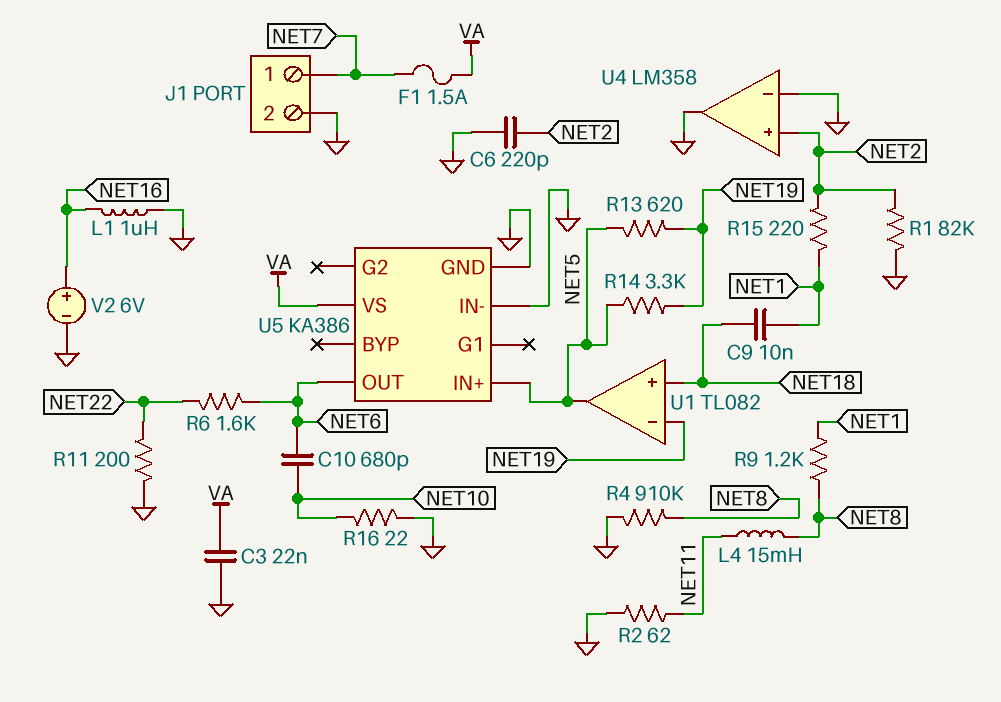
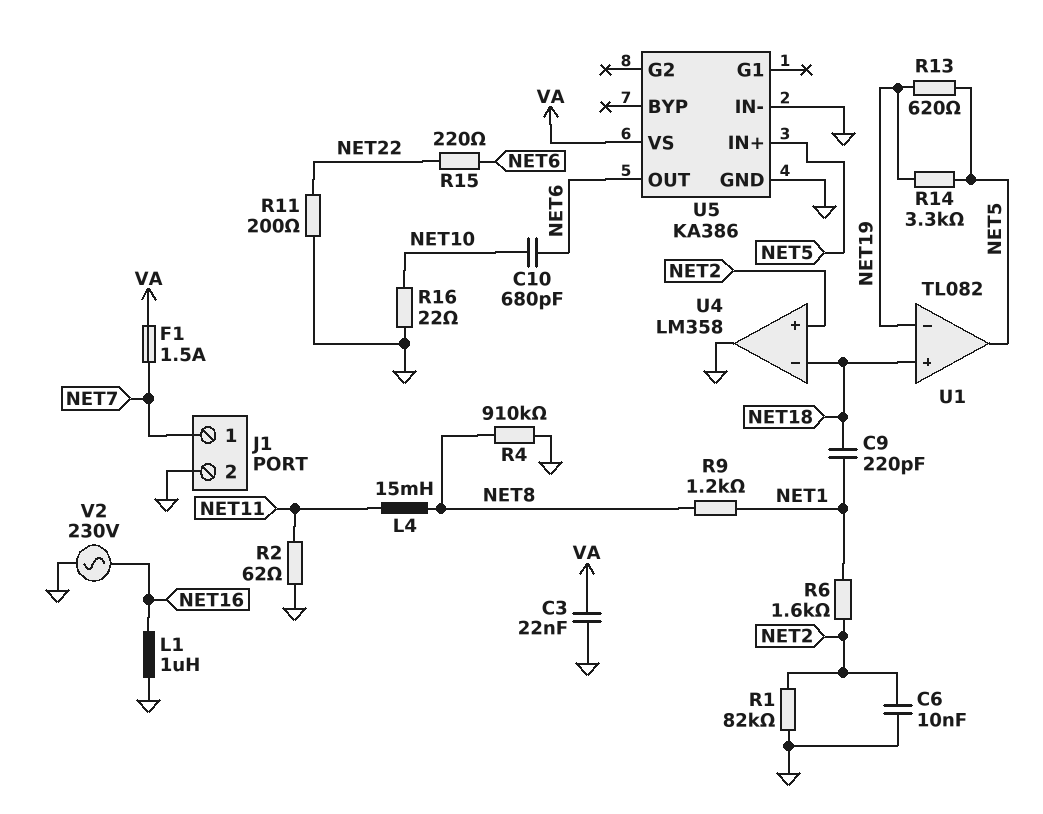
C6: 220pF (GND, NET2) -> 10nF (GND, NET2)
C9: 10nF (NET1, NET18) -> 220pF (NET1, NET18)
R6: 1.6k (NET6, NET22) -> 1.6k (NET1, NET2)
R15: 220 (NET1, NET2) -> 220 (NET6, NET22)
U4 pin in-: GND -> NET18
V2: 6V (plus NET16, minus GND) -> AC 230V (GND, NET16)

